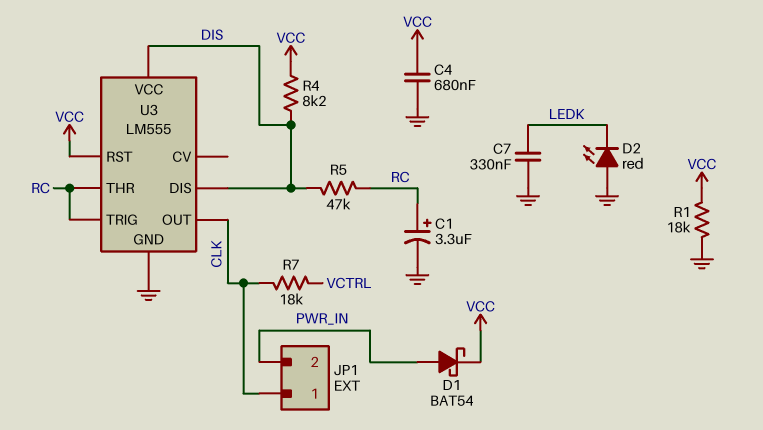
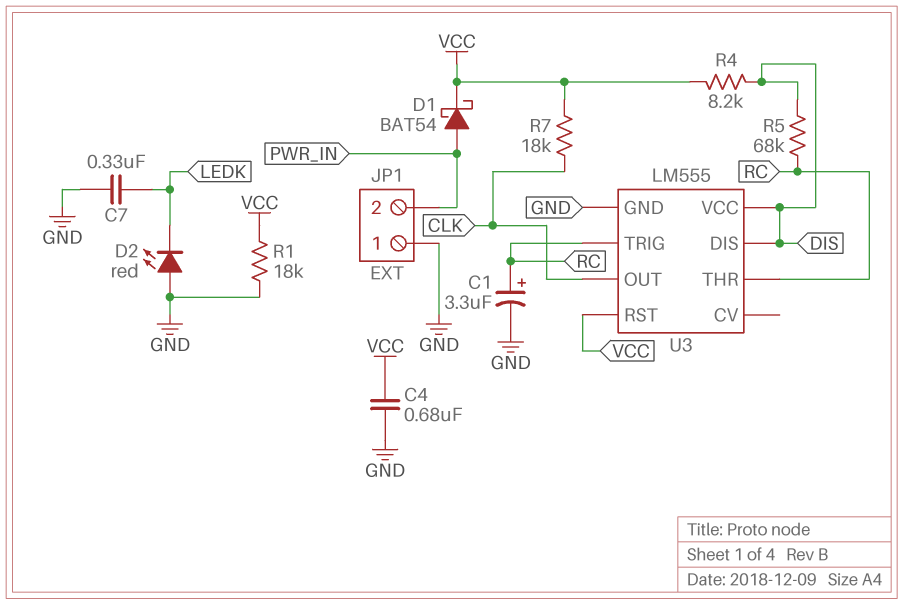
JP1 pin 1: CLK -> GND
R5: 47k (DIS, RC) -> 68k (DIS, RC)
R7: 18k (CLK, VCTRL) -> 18k (CLK, VCC)

